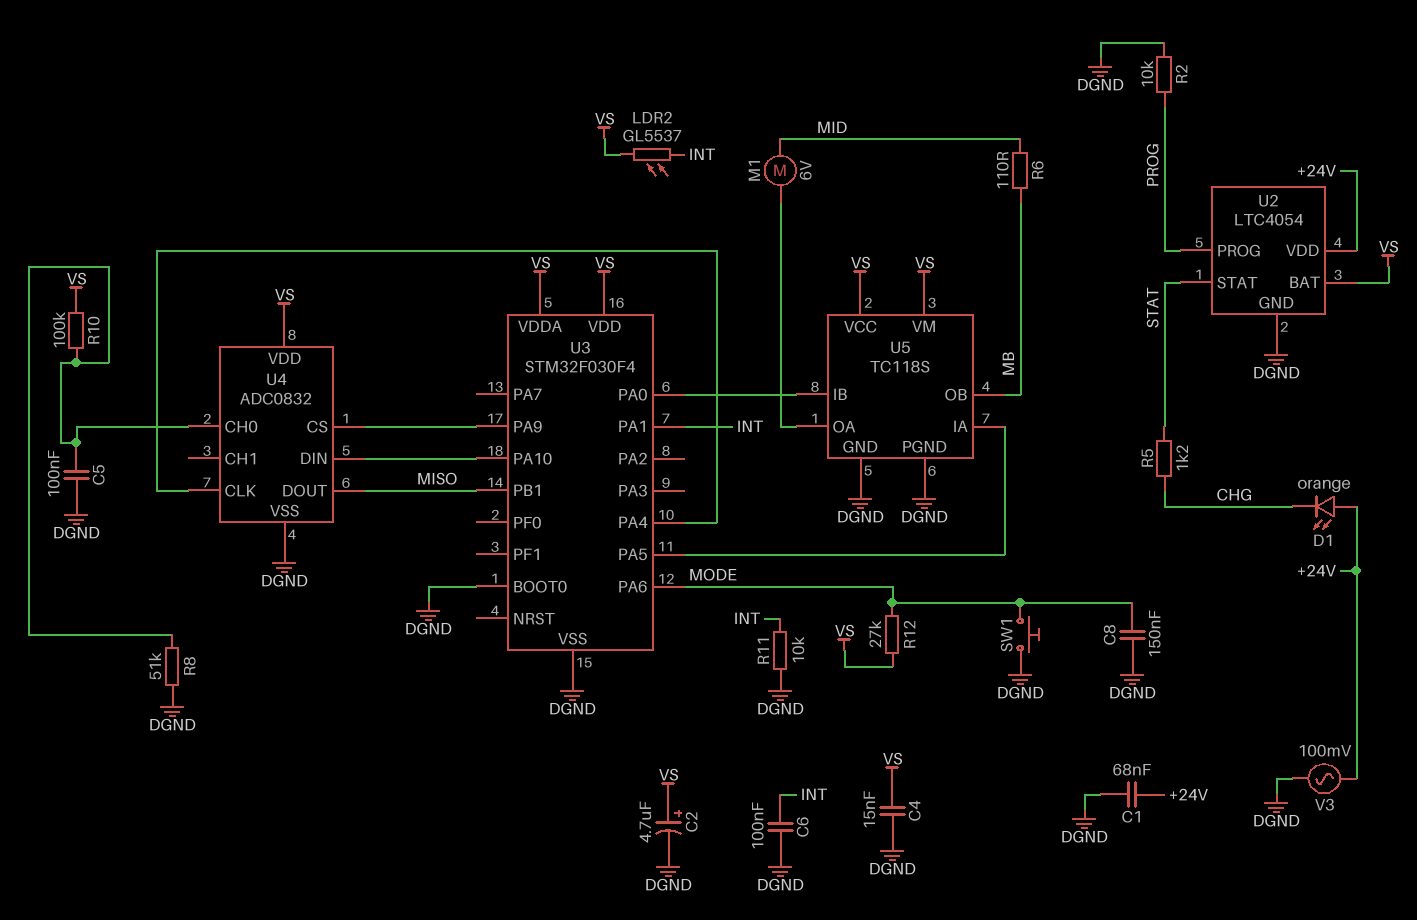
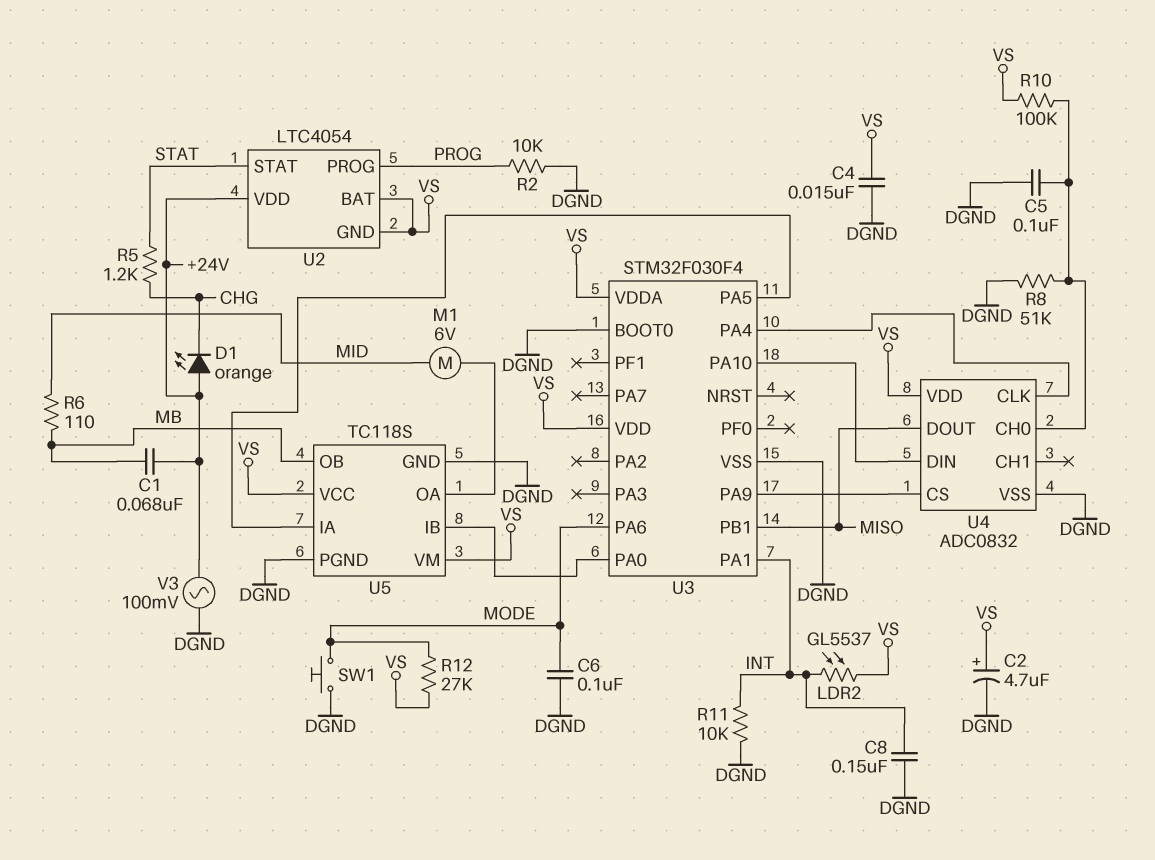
C1: 68nF (+24V, DGND) -> 68nF (+24V, MB)
C6: 100nF (DGND, INT) -> 100nF (DGND, MODE)
C8: 150nF (DGND, MODE) -> 150nF (DGND, INT)
U2 pin GND: DGND -> VS

